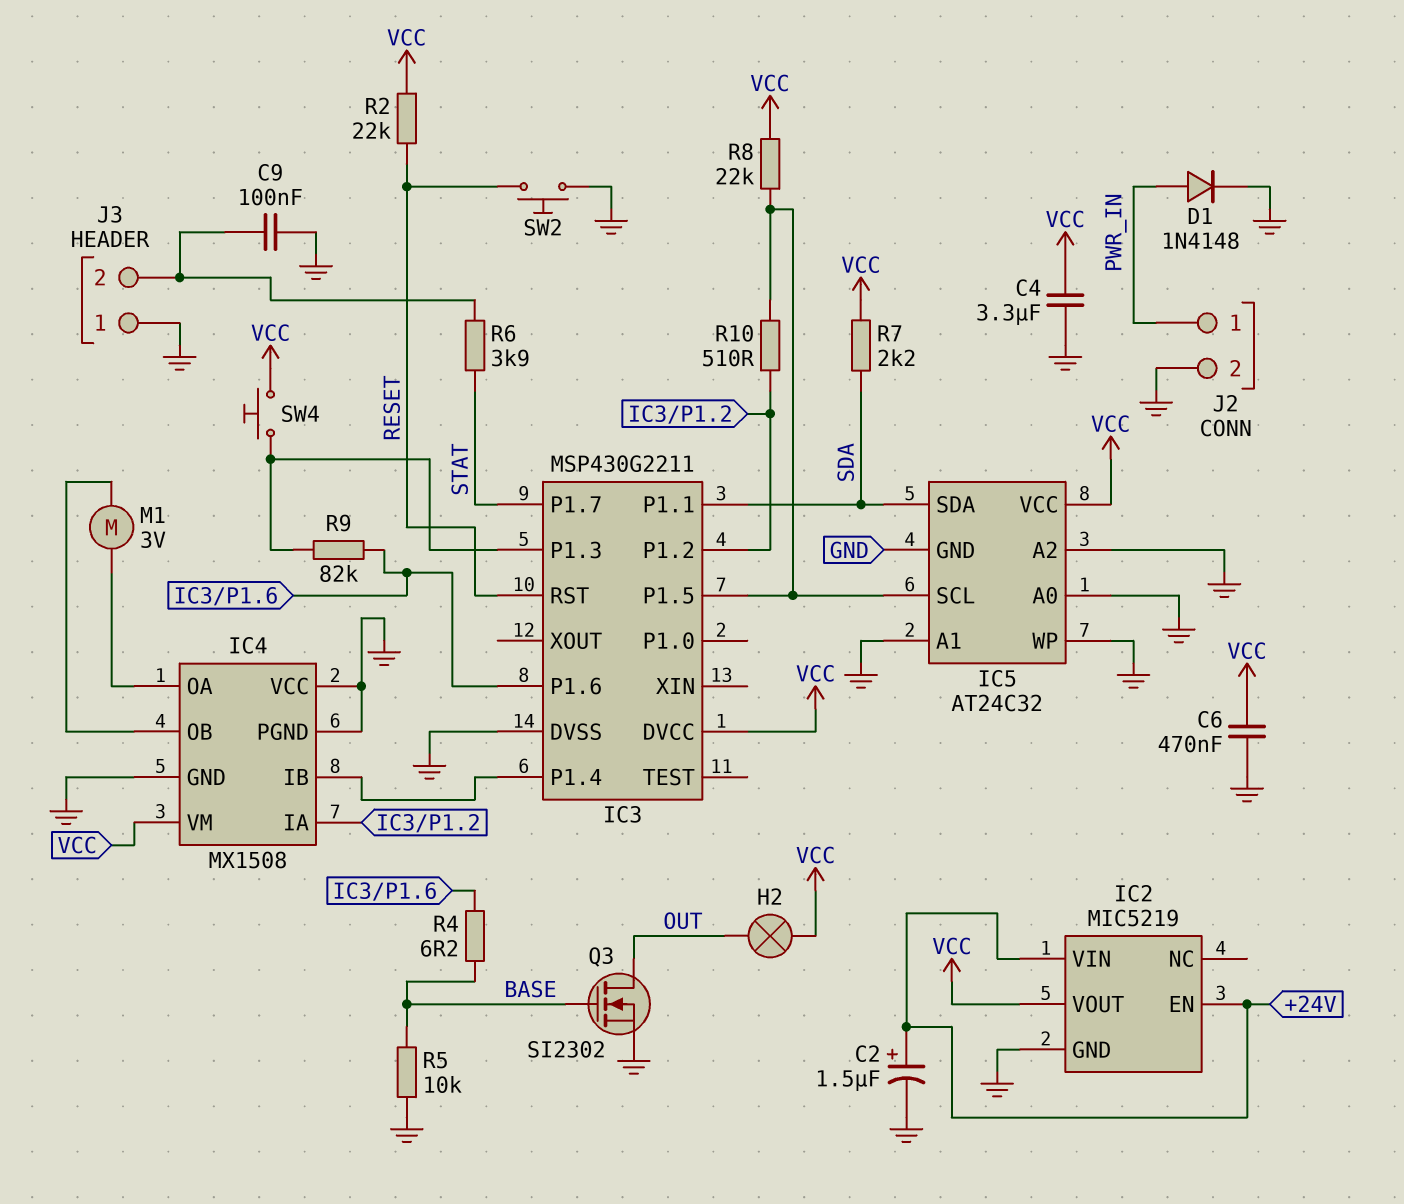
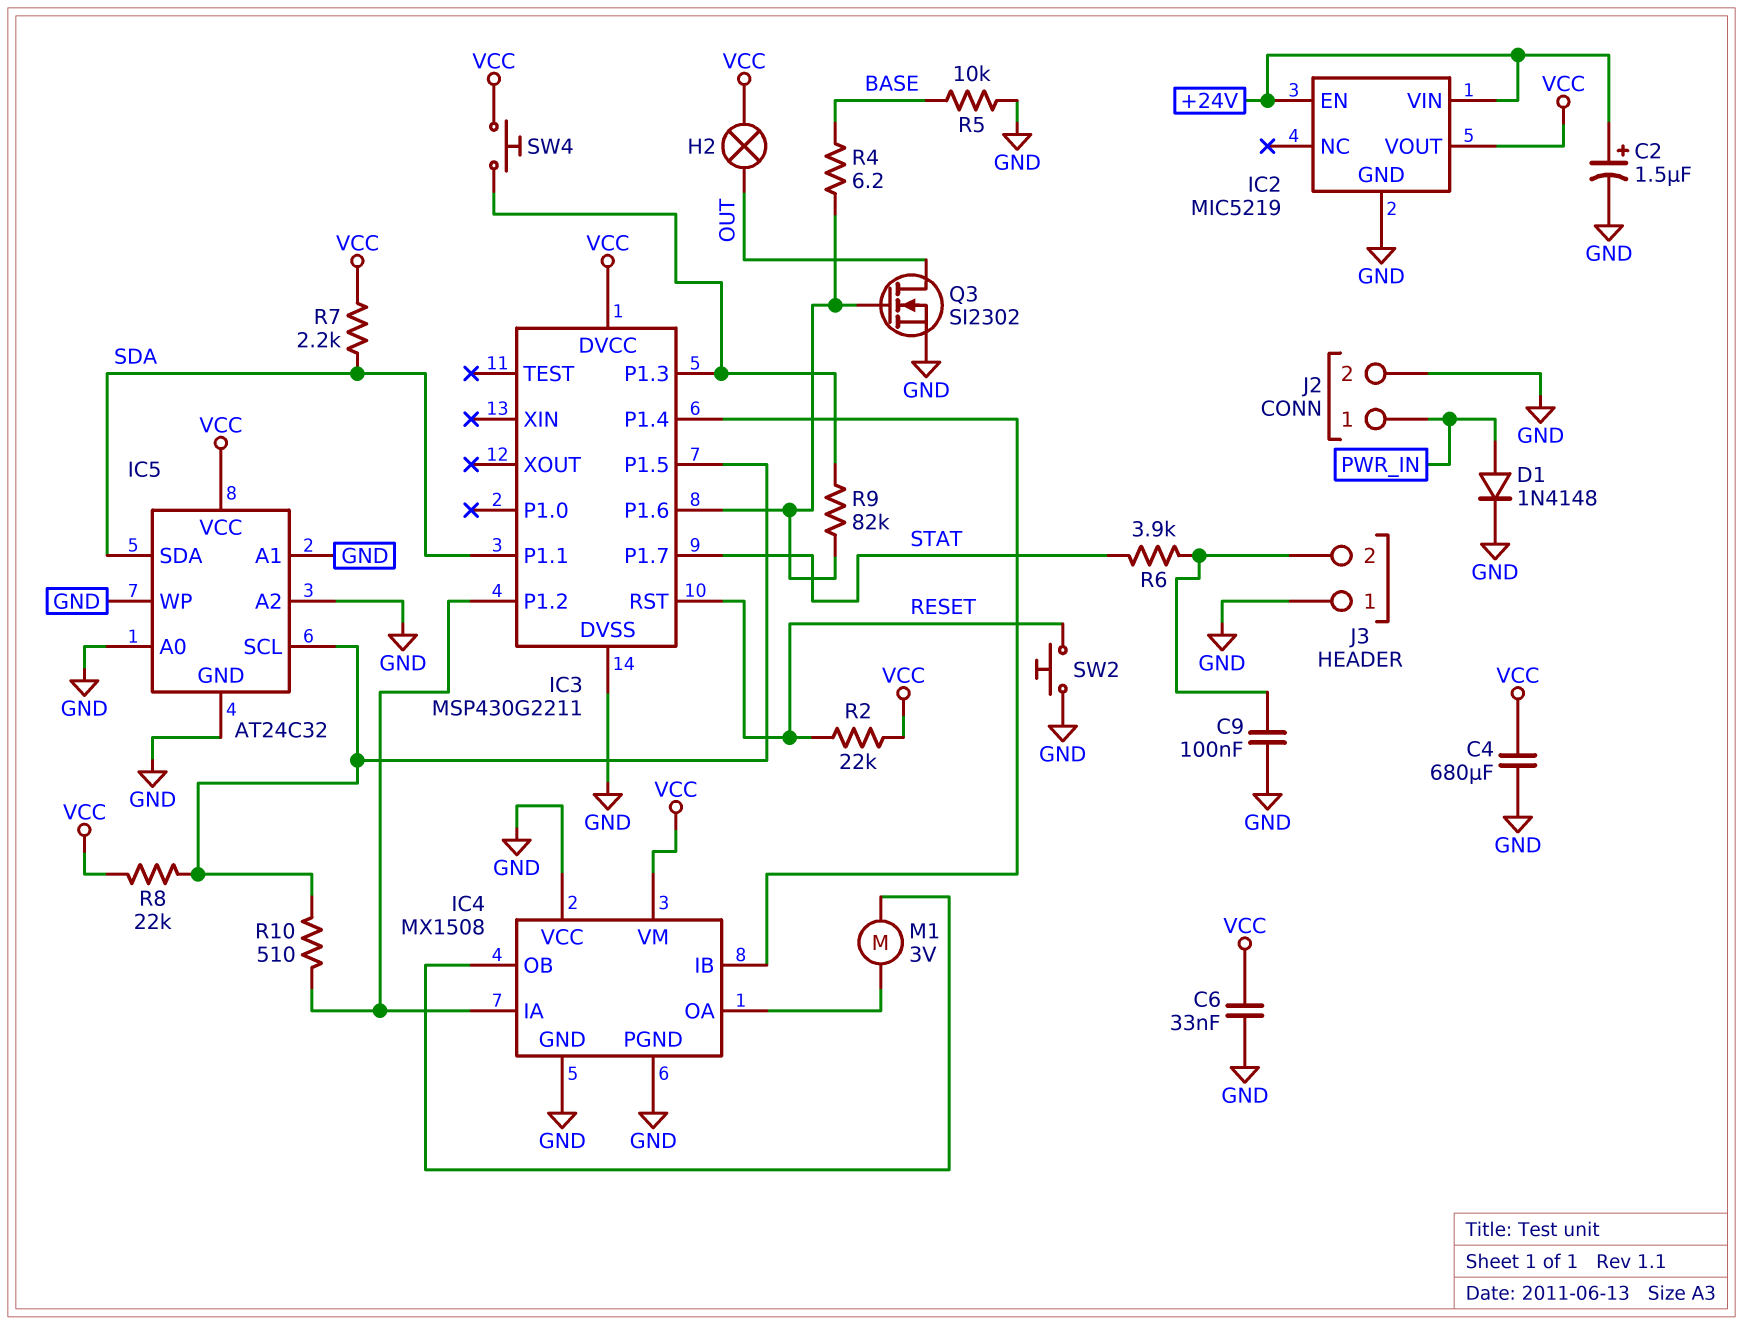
C4: 3.3uF (GND, VCC) -> 680uF (GND, VCC)
C6: 470nF (GND, VCC) -> 33nF (GND, VCC)
Q3: NMOS SI2302 (G BASE, D OUT, S GND) -> NMOS SI2302 (G IC3/P1.6, D OUT, S GND)

